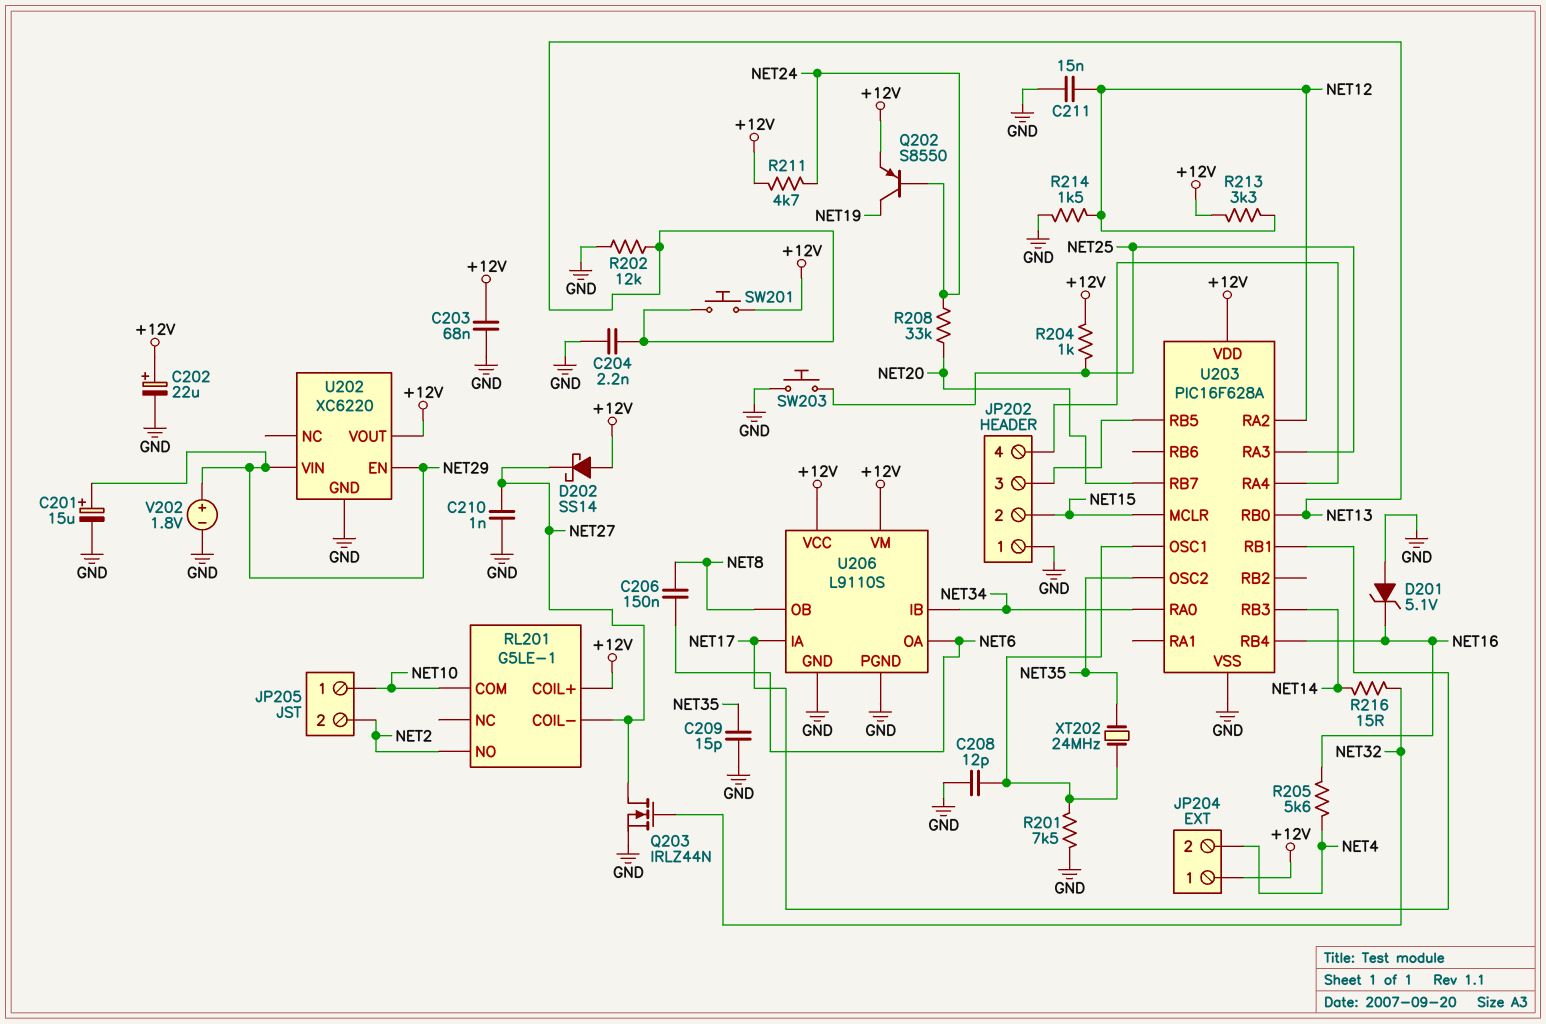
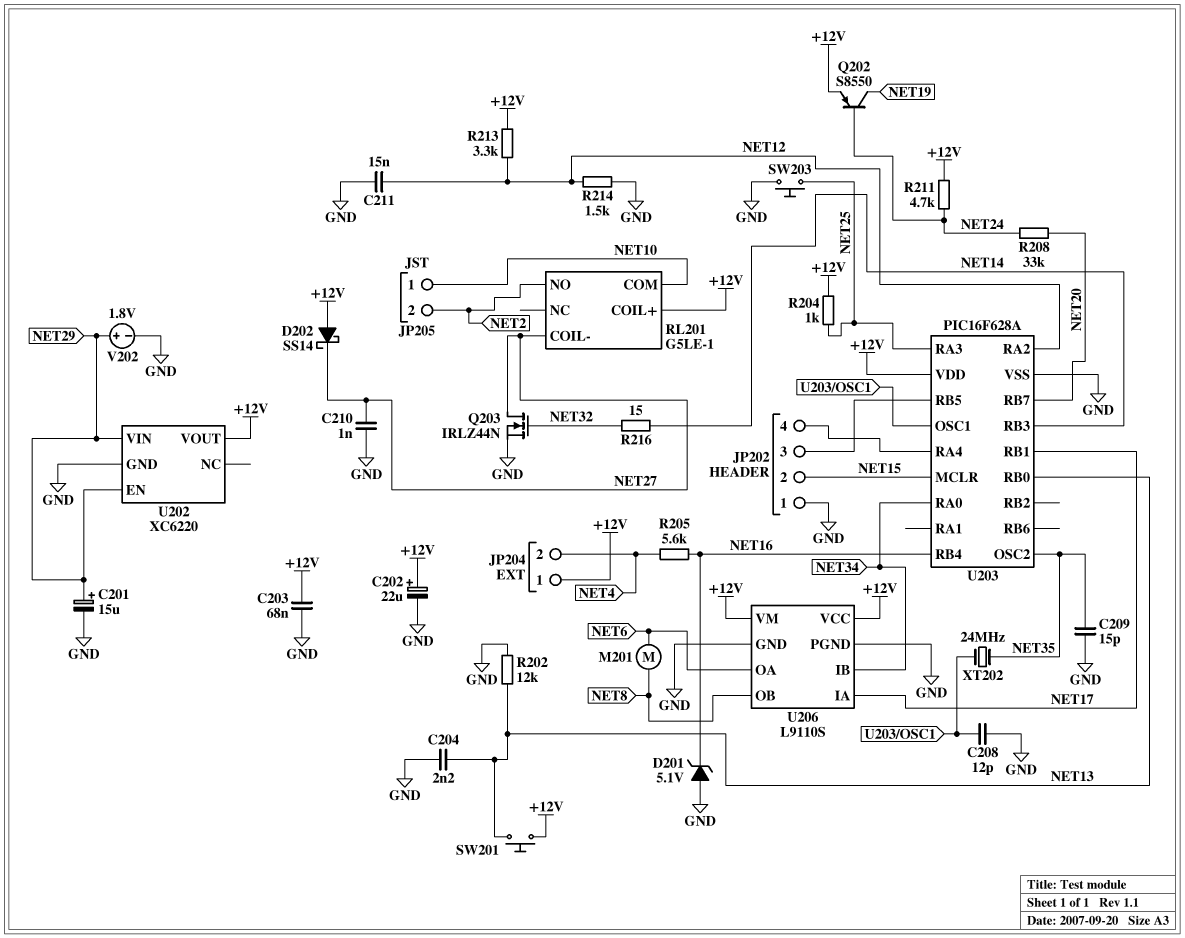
C206: 150nF (NET6, NET8) -> none
M201: none -> motor (NET6, NET8)
R201: 7.5k (GND, U203/OSC1) -> none

